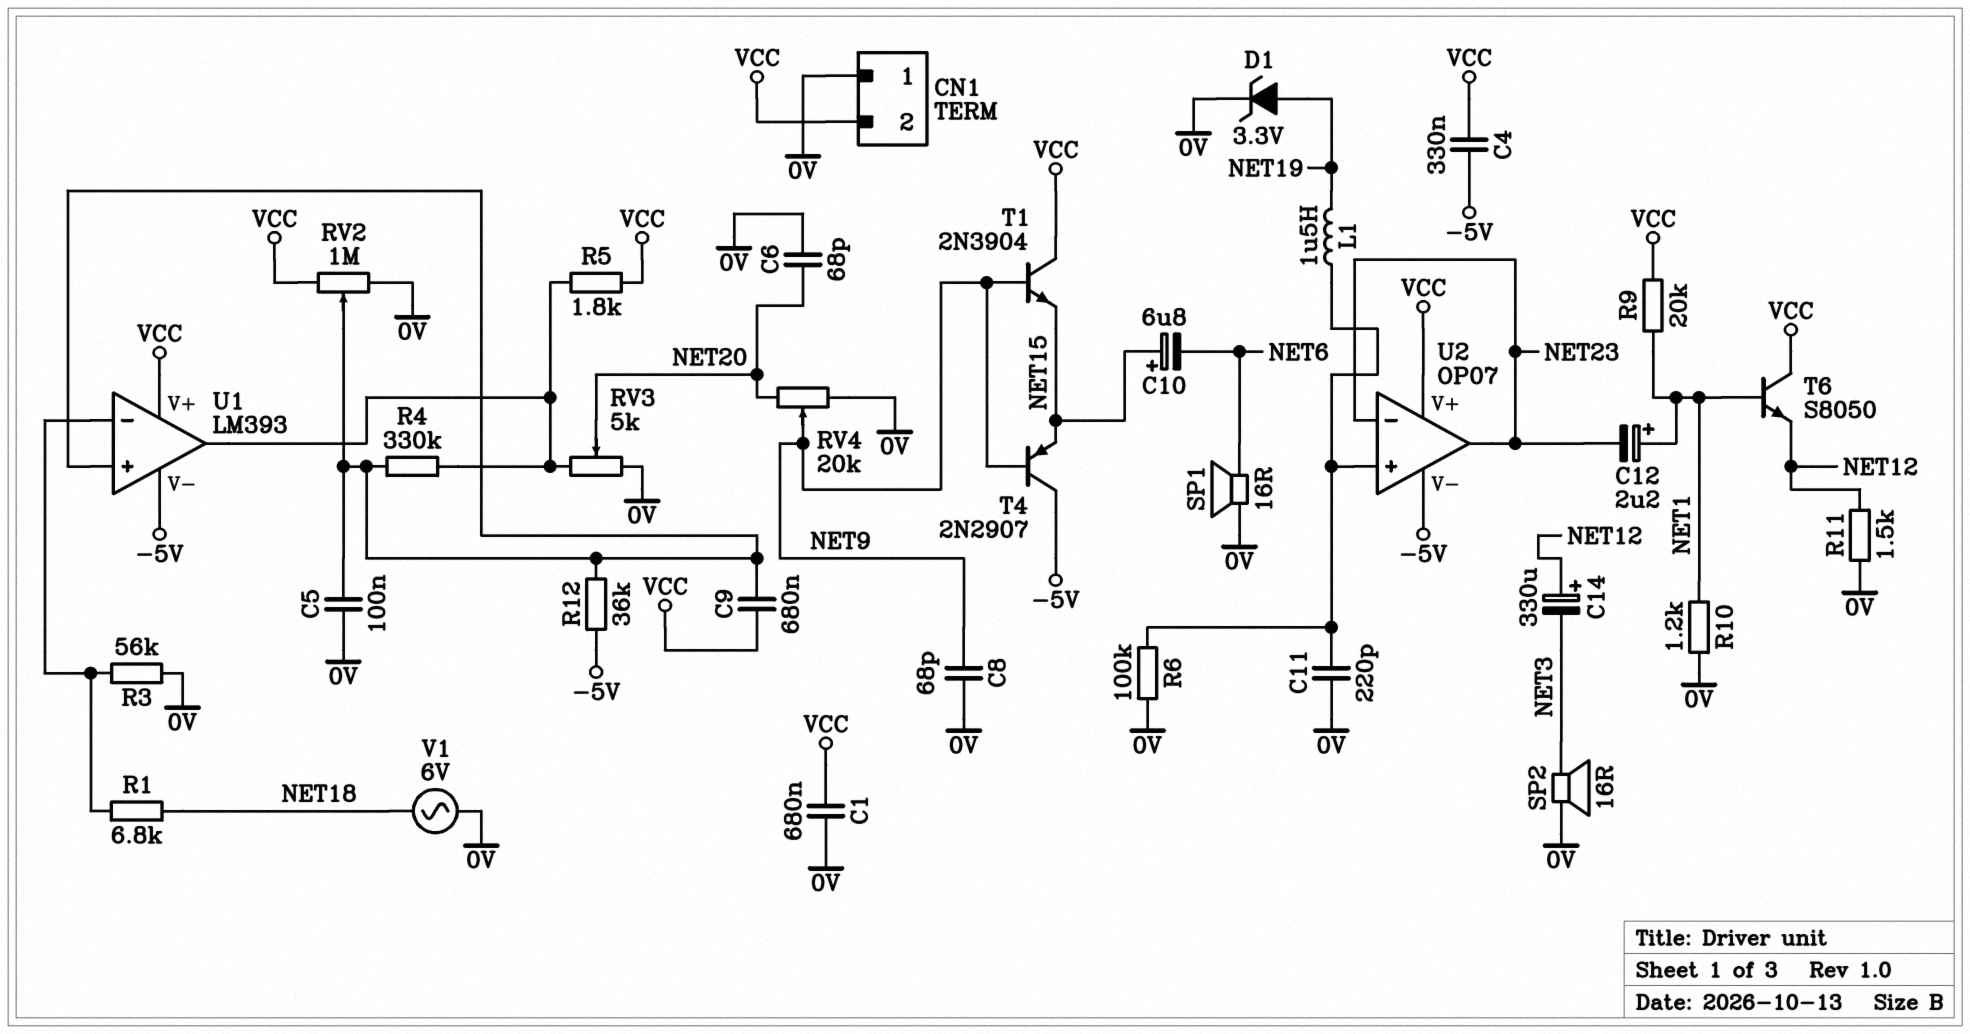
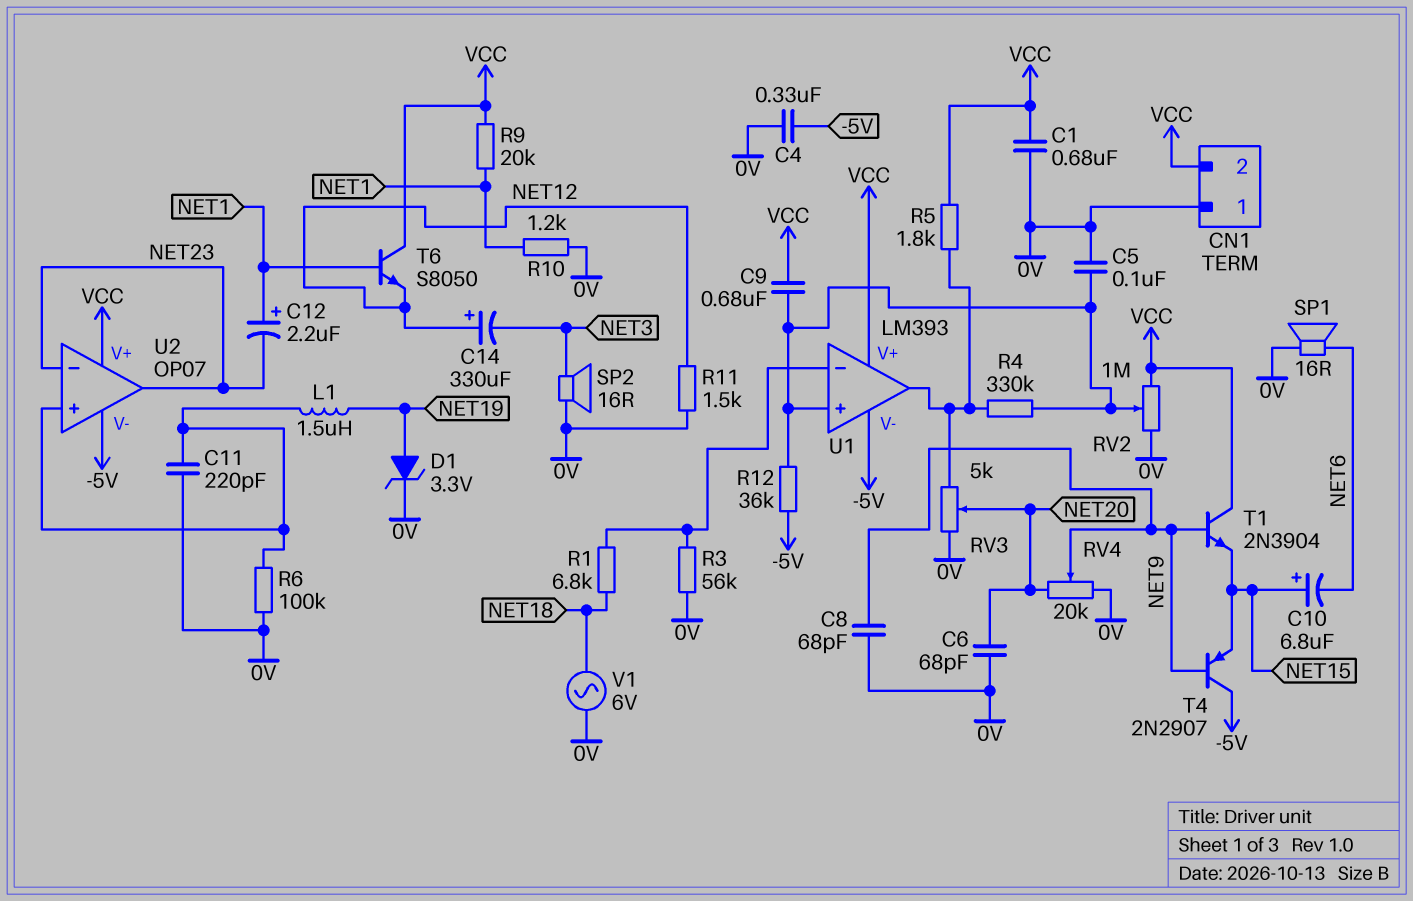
C4: 330nF (-5V, VCC) -> 330nF (-5V, 0V)

